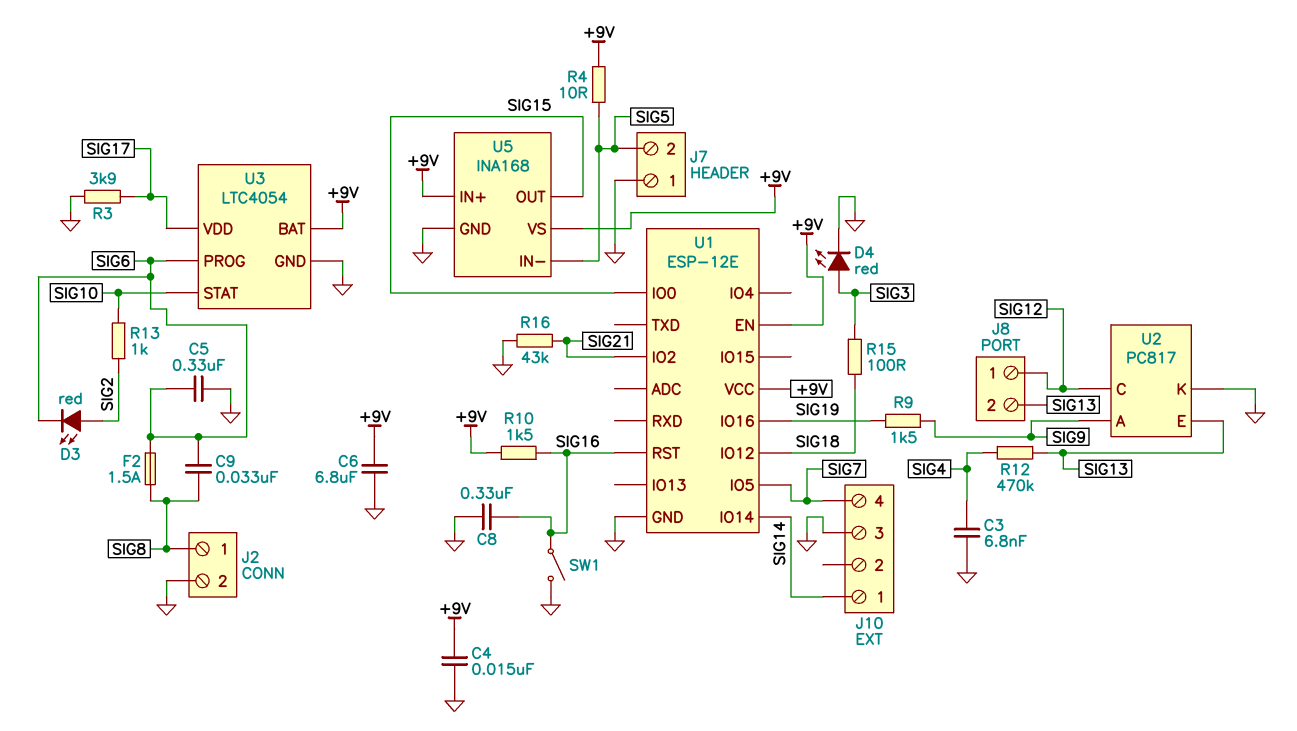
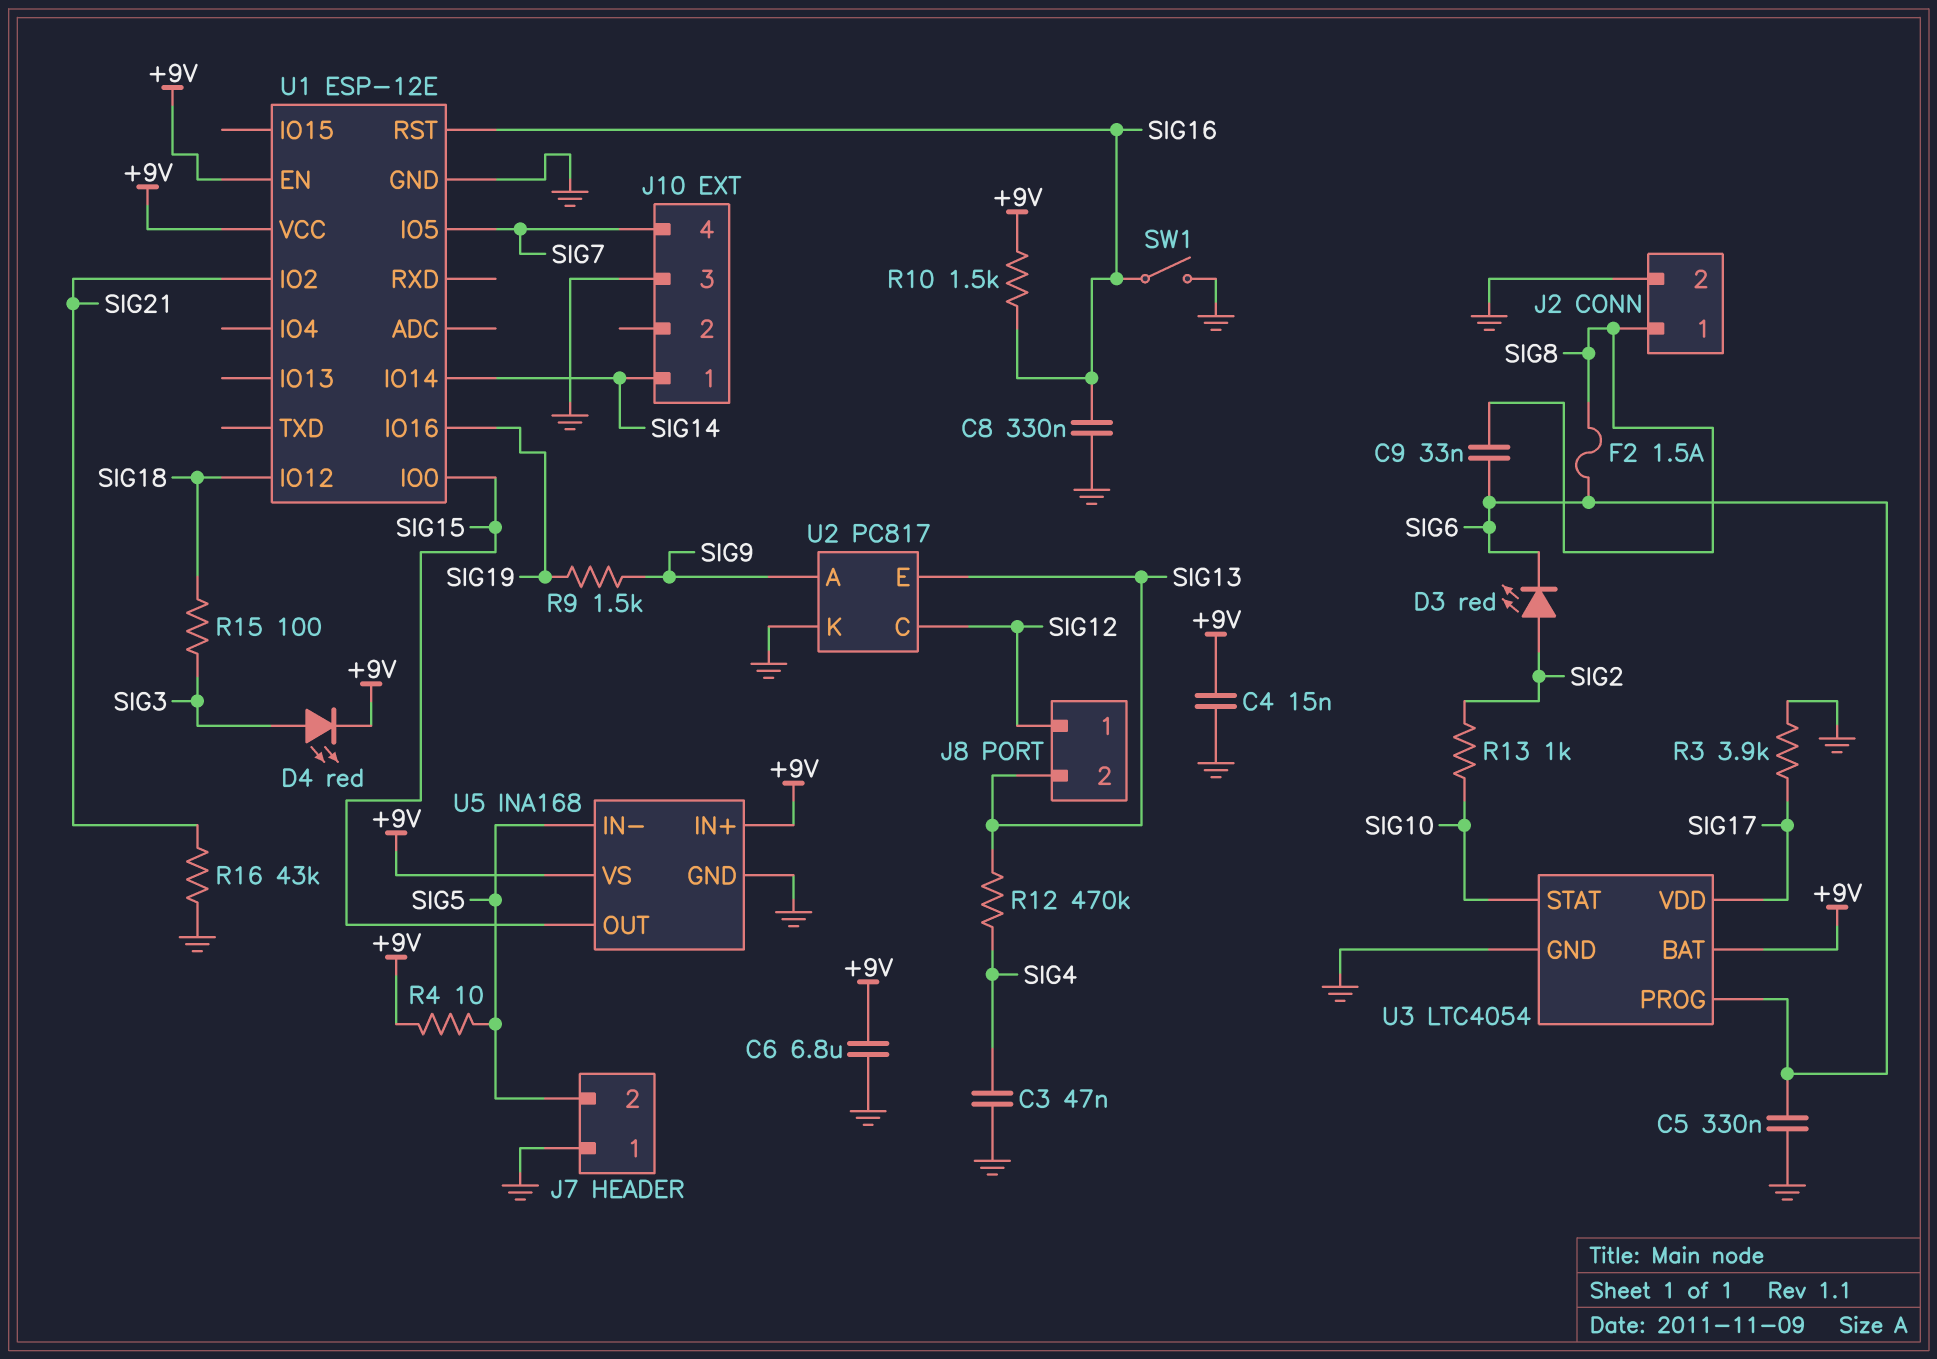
C3: 6.8nF (GND, SIG4) -> 47nF (GND, SIG4)
D4: LED red (A SIG3, K GND) -> LED red (A SIG3, K +9V)

